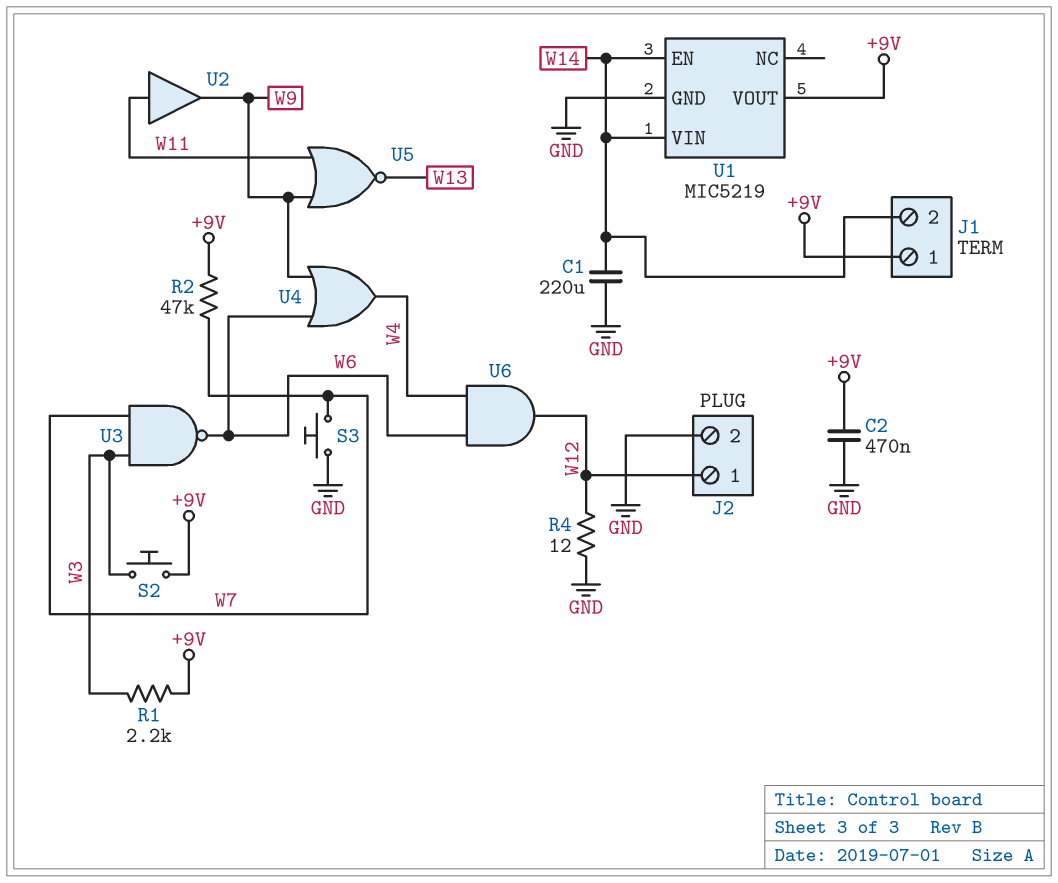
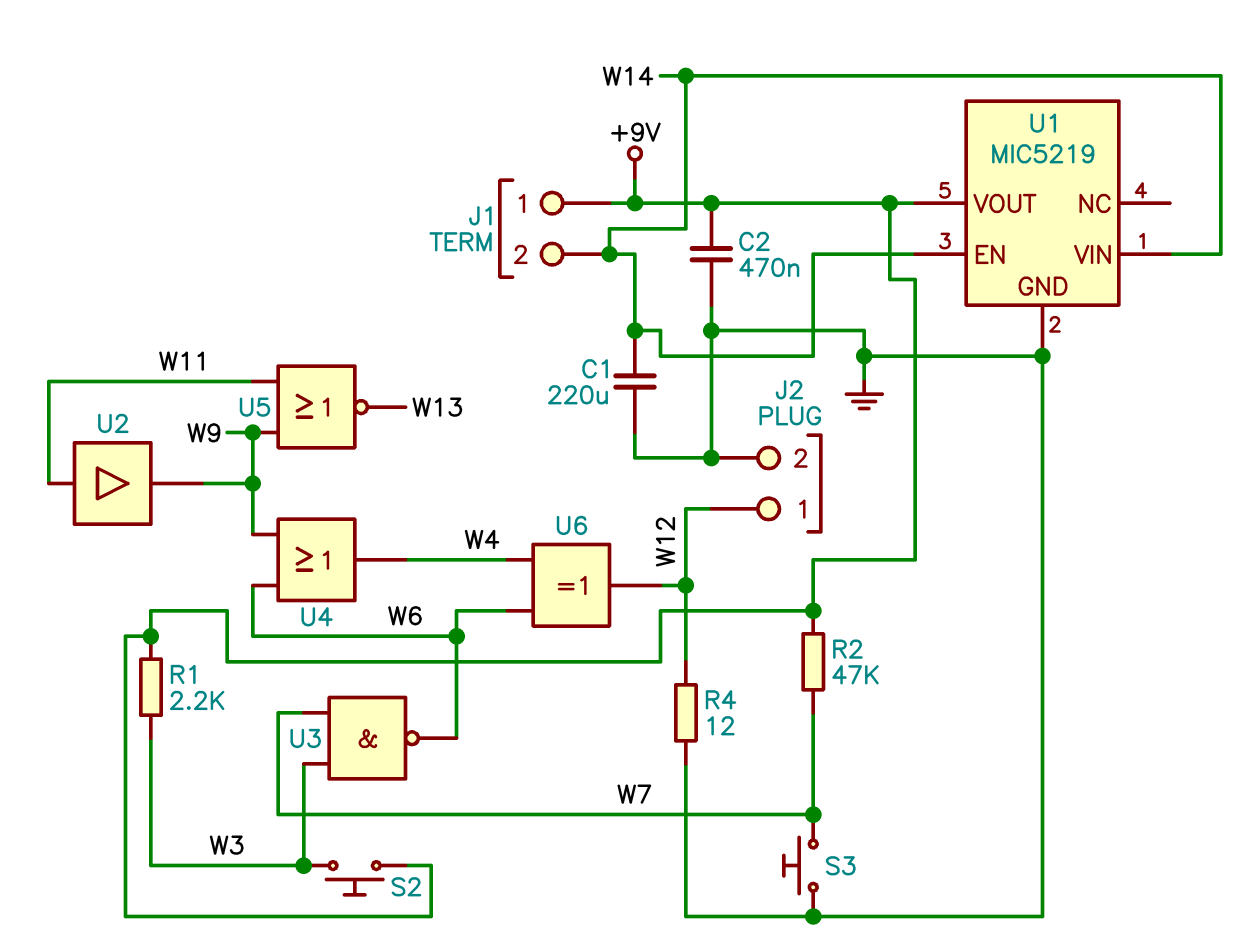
U6: AND (in W4, in W6, out W12) -> XOR (in W4, in W6, out W12)

